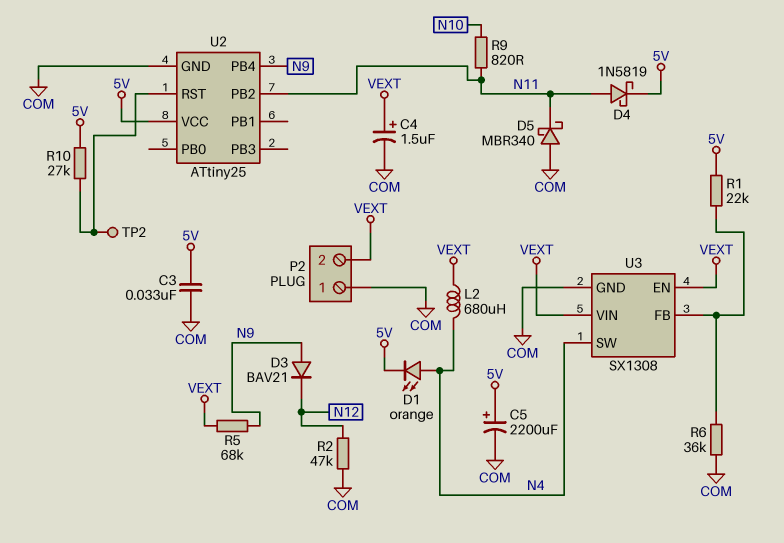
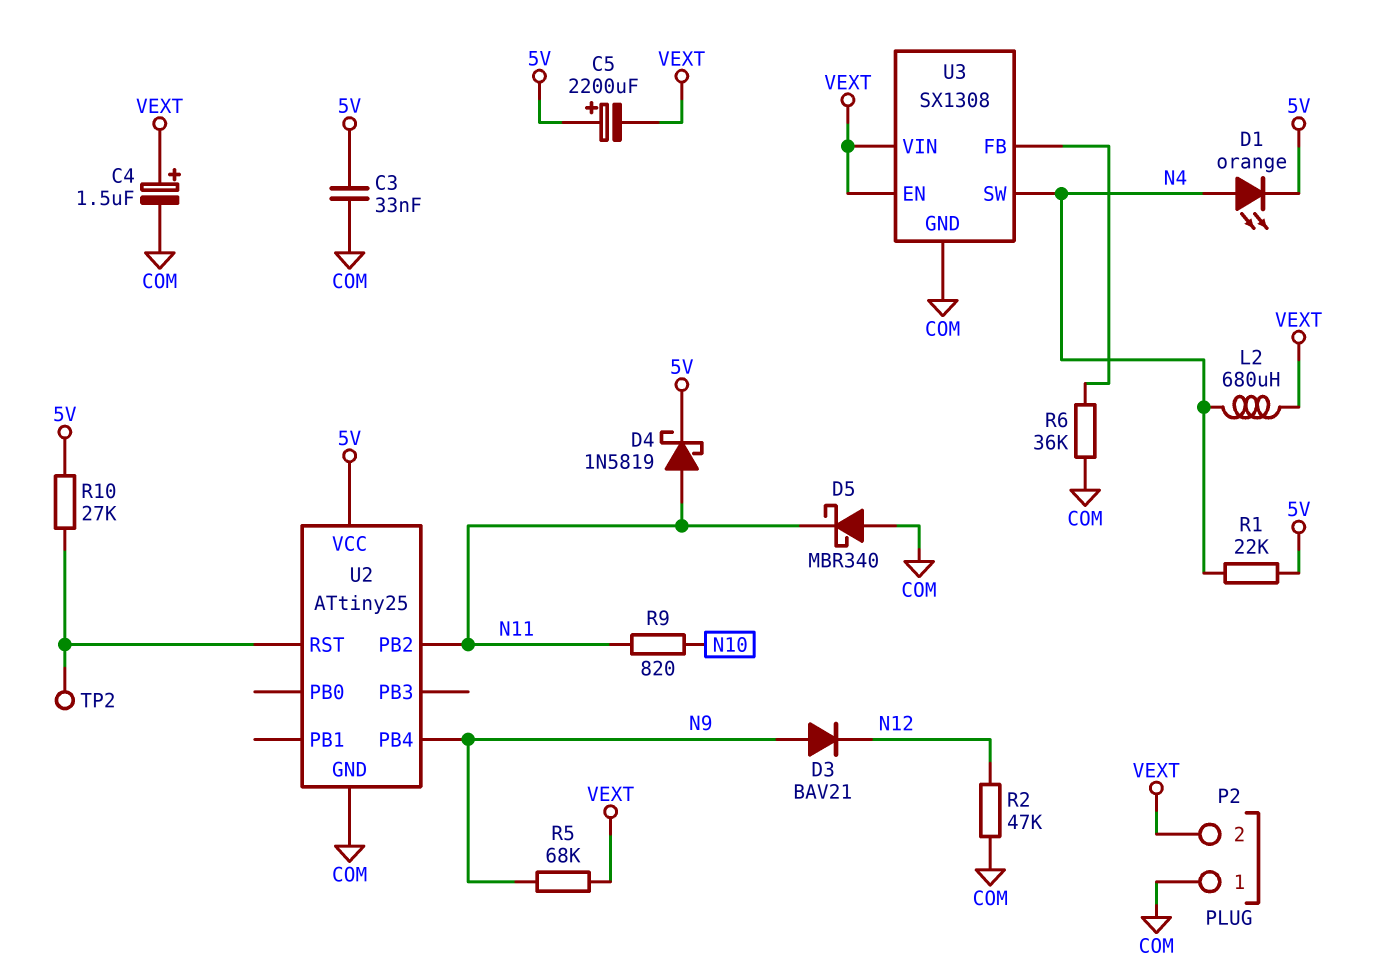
C5: 2200uF (plus 5V, minus COM) -> 2200uF (plus 5V, minus VEXT)
R1: 22k (5V, U3/FB) -> 22k (5V, N4)

